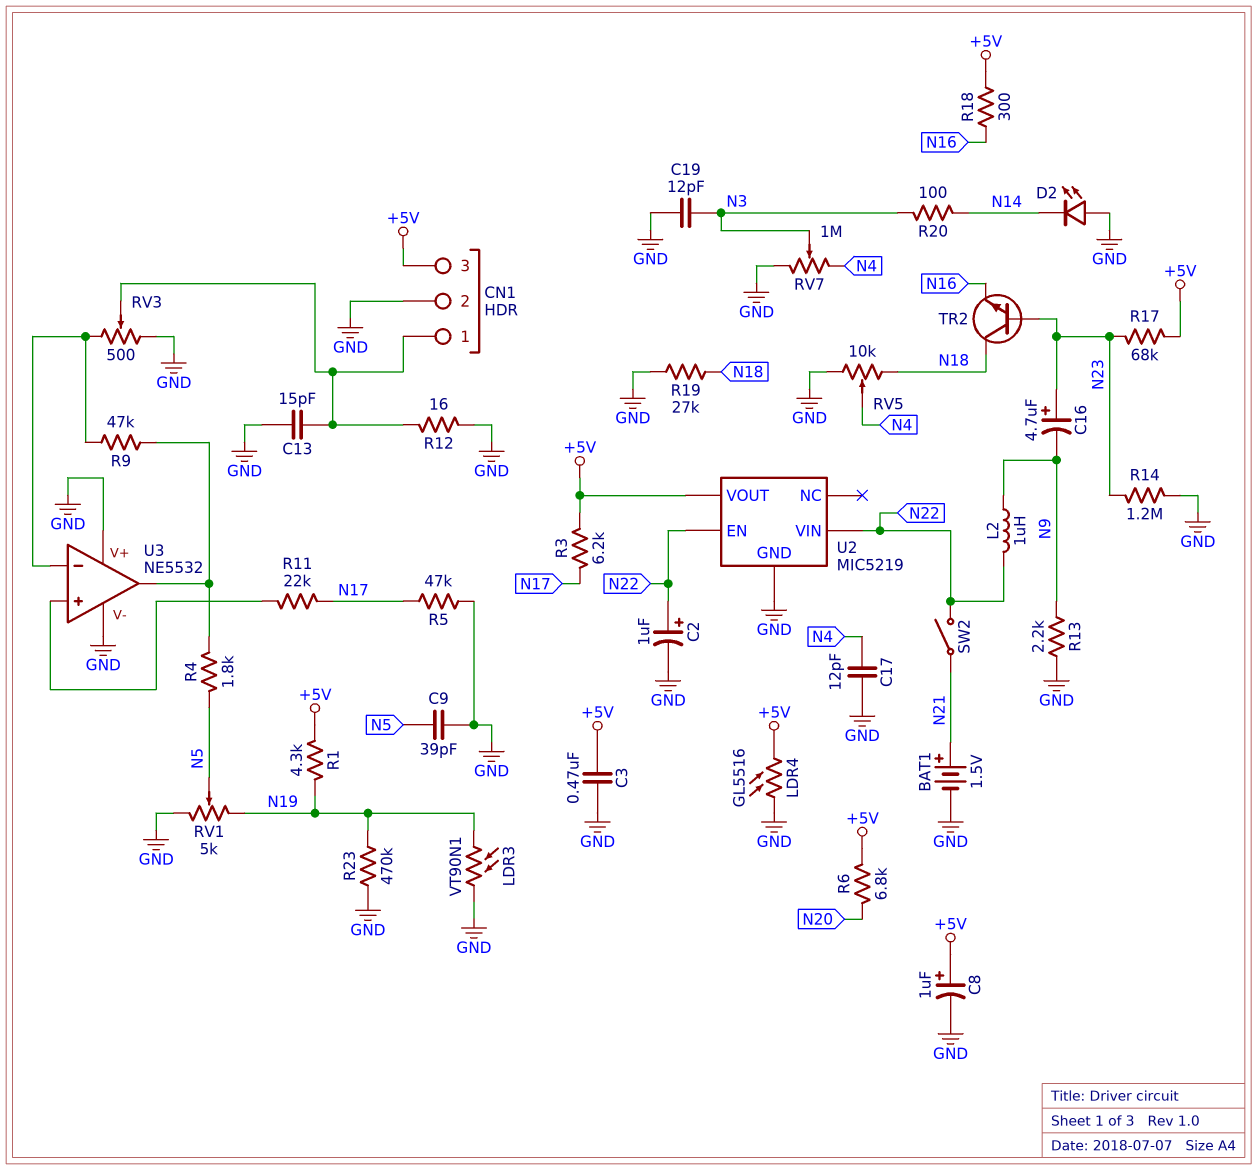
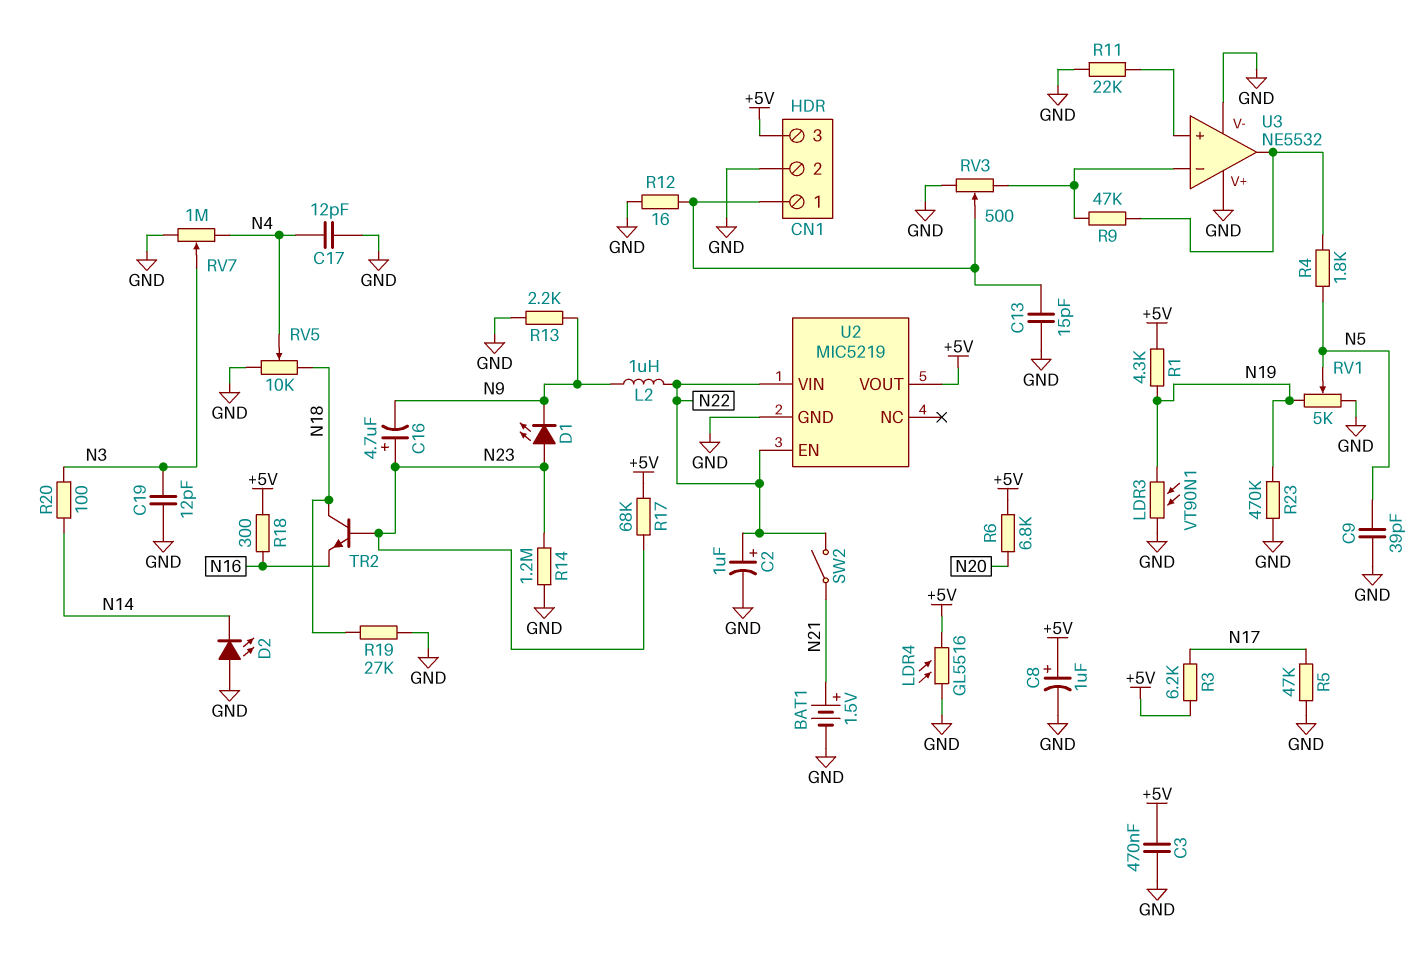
D1: none -> LED (A N23, K N9)
R11: 22k (N17, U3/in+) -> 22k (GND, U3/in+)

